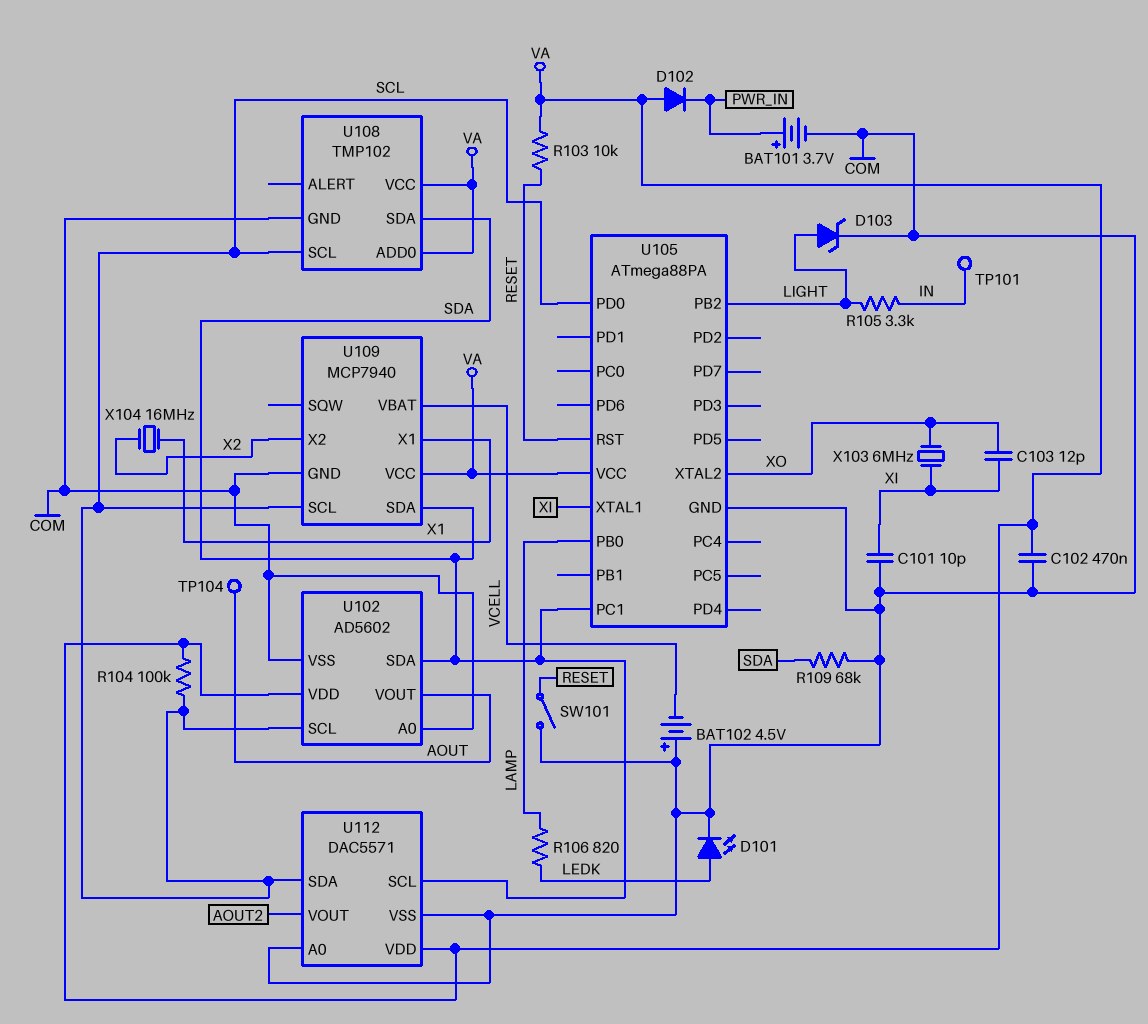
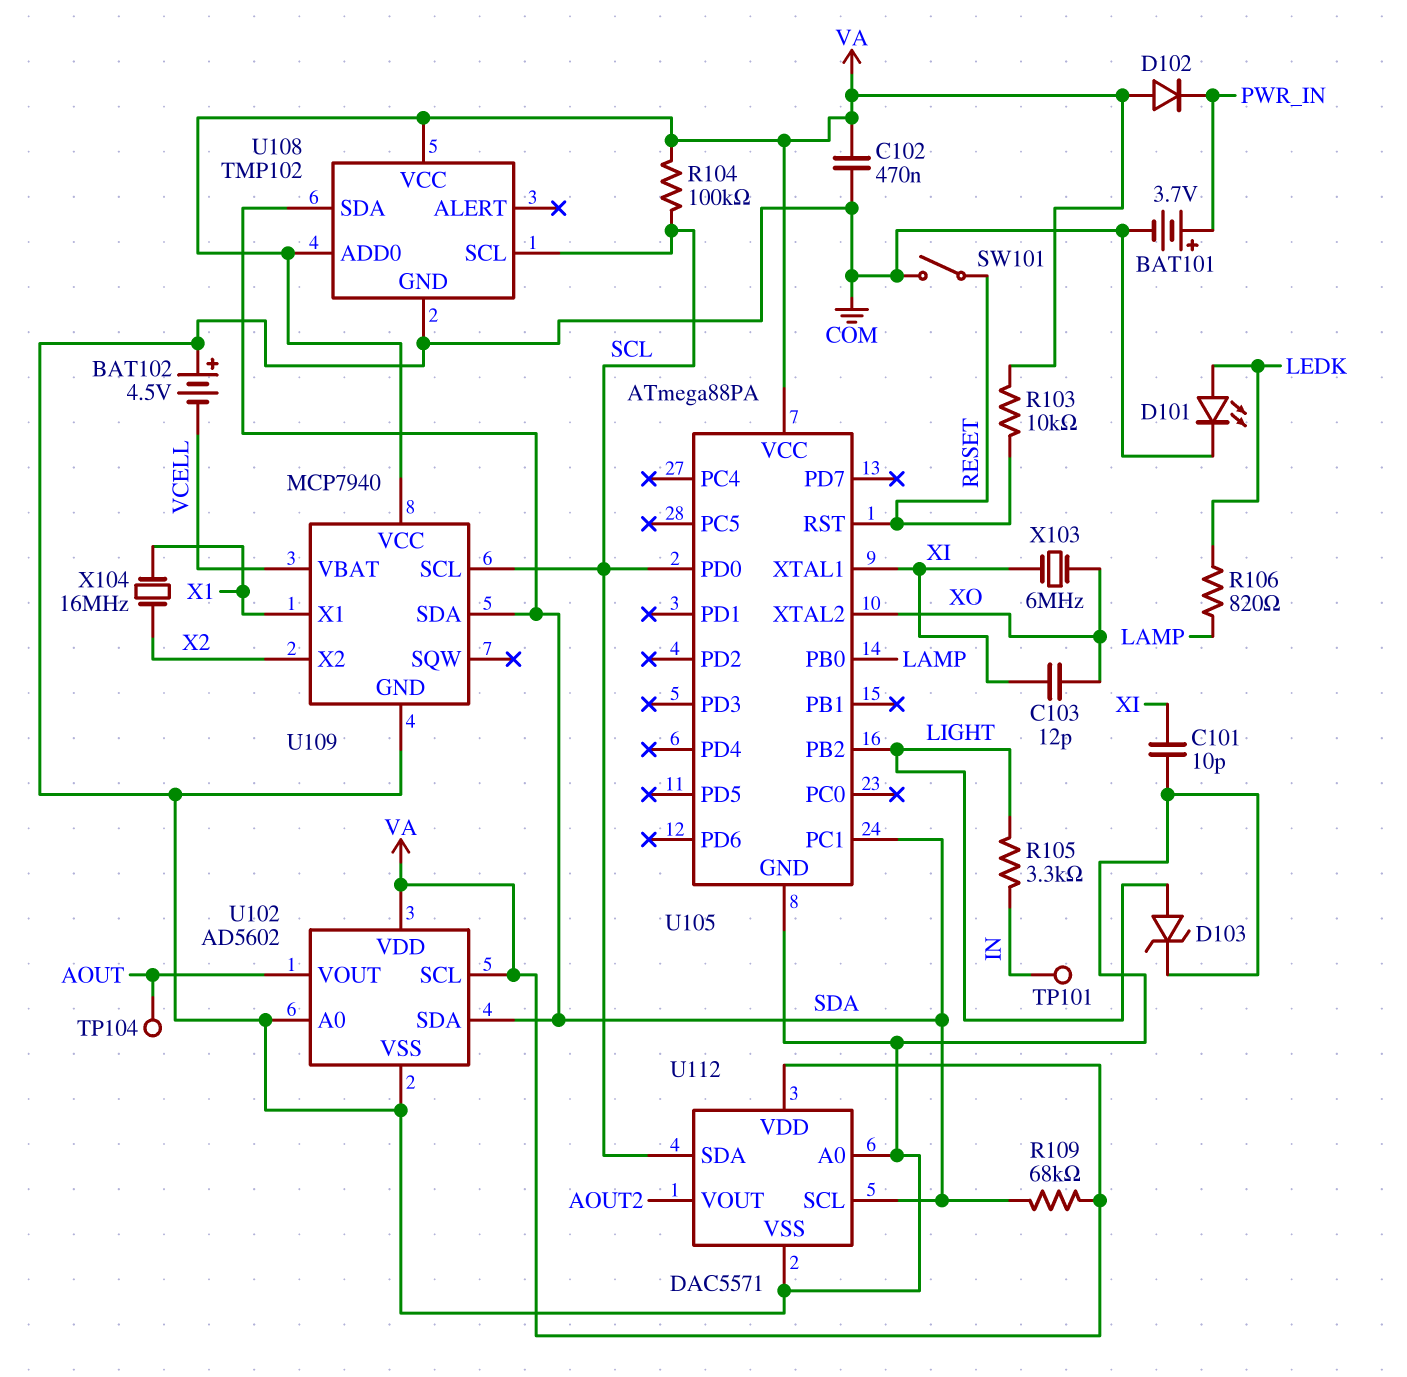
R109: 68k (COM, SDA) -> 68k (SDA, VA)
U102 pin SCL: SCL -> VA

